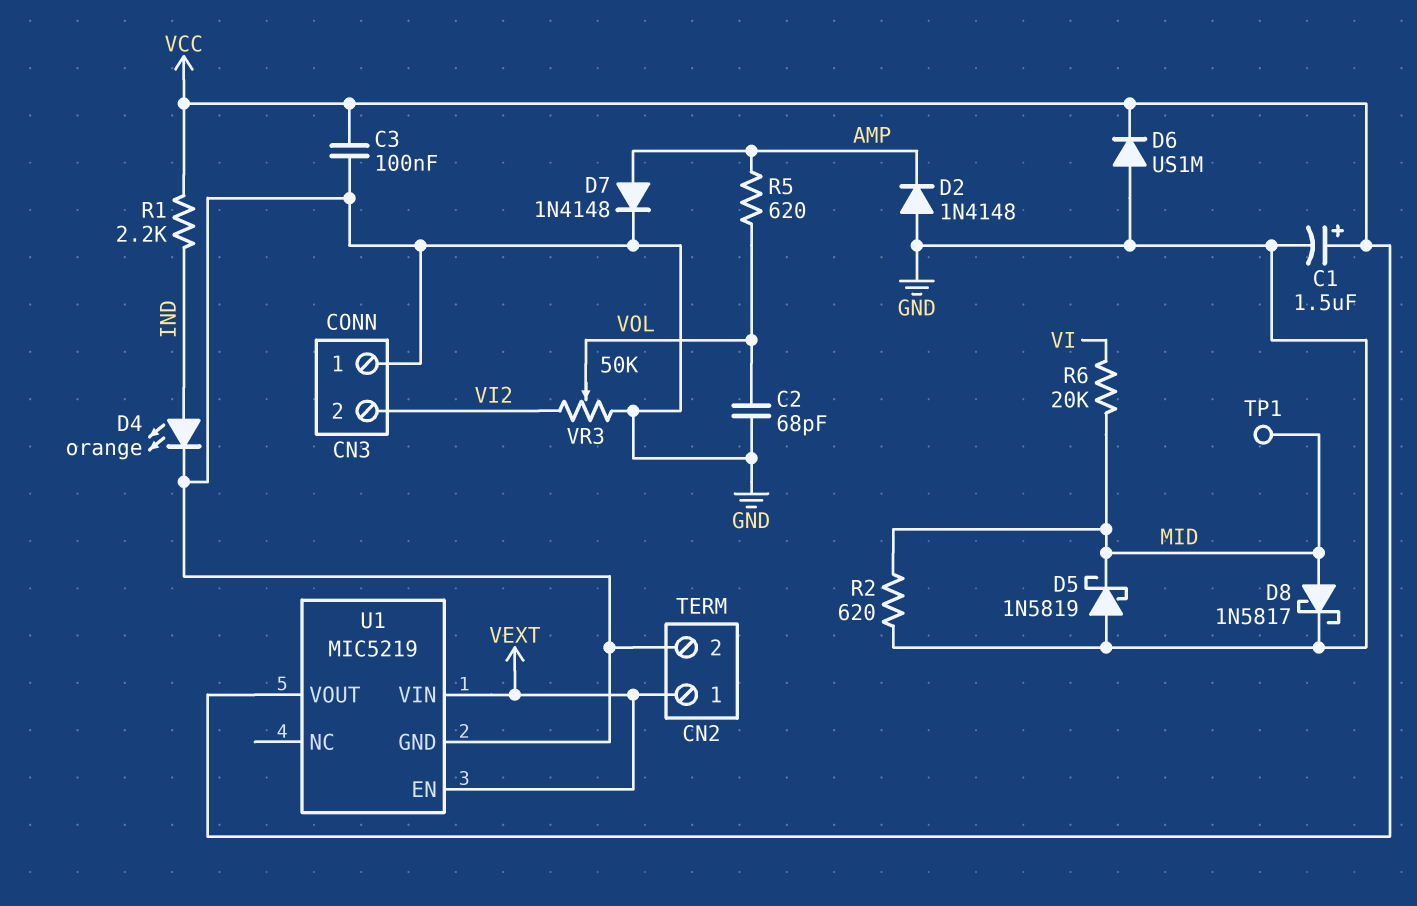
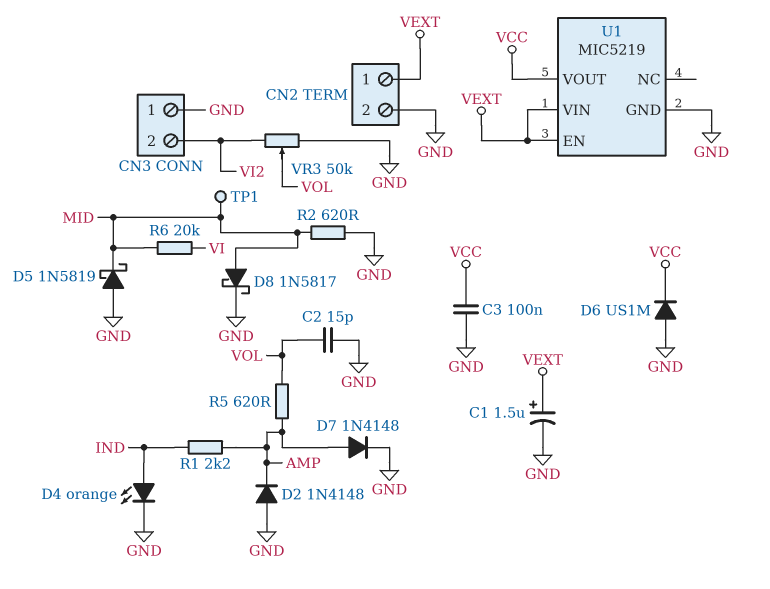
C1: 1.5uF (plus VCC, minus GND) -> 1.5uF (plus VEXT, minus GND)
C2: 68pF (GND, VOL) -> 15pF (GND, VOL)
R1: 2.2k (IND, VCC) -> 2.2k (AMP, IND)

